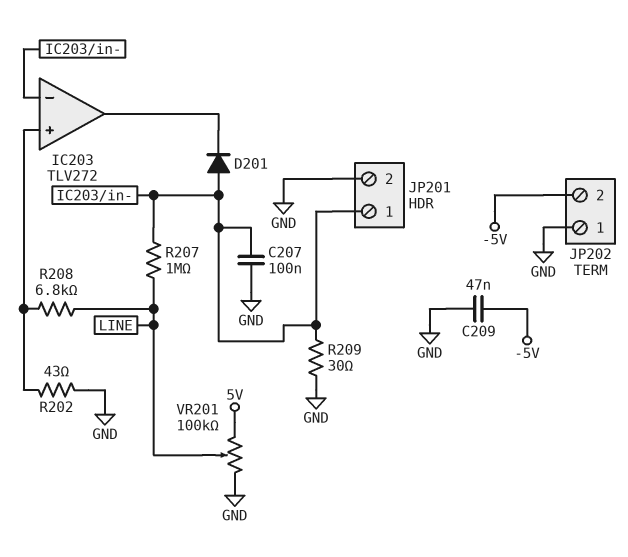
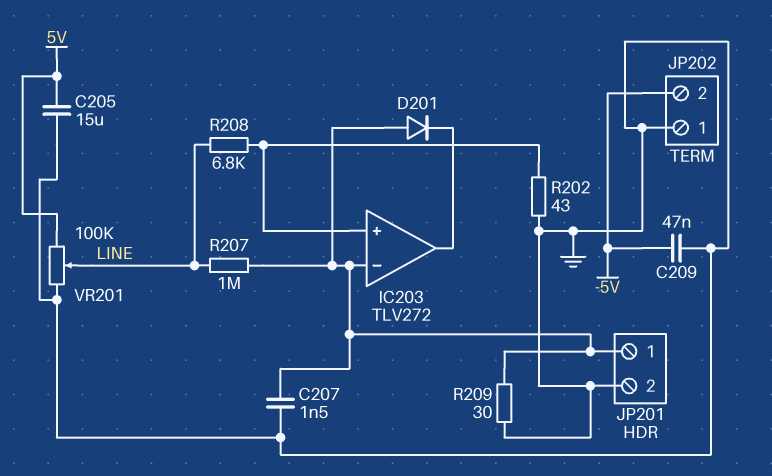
C205: none -> 15uF (5V, GND)
C207: 100nF (GND, IC203/in-) -> 1.5nF (GND, IC203/in-)

